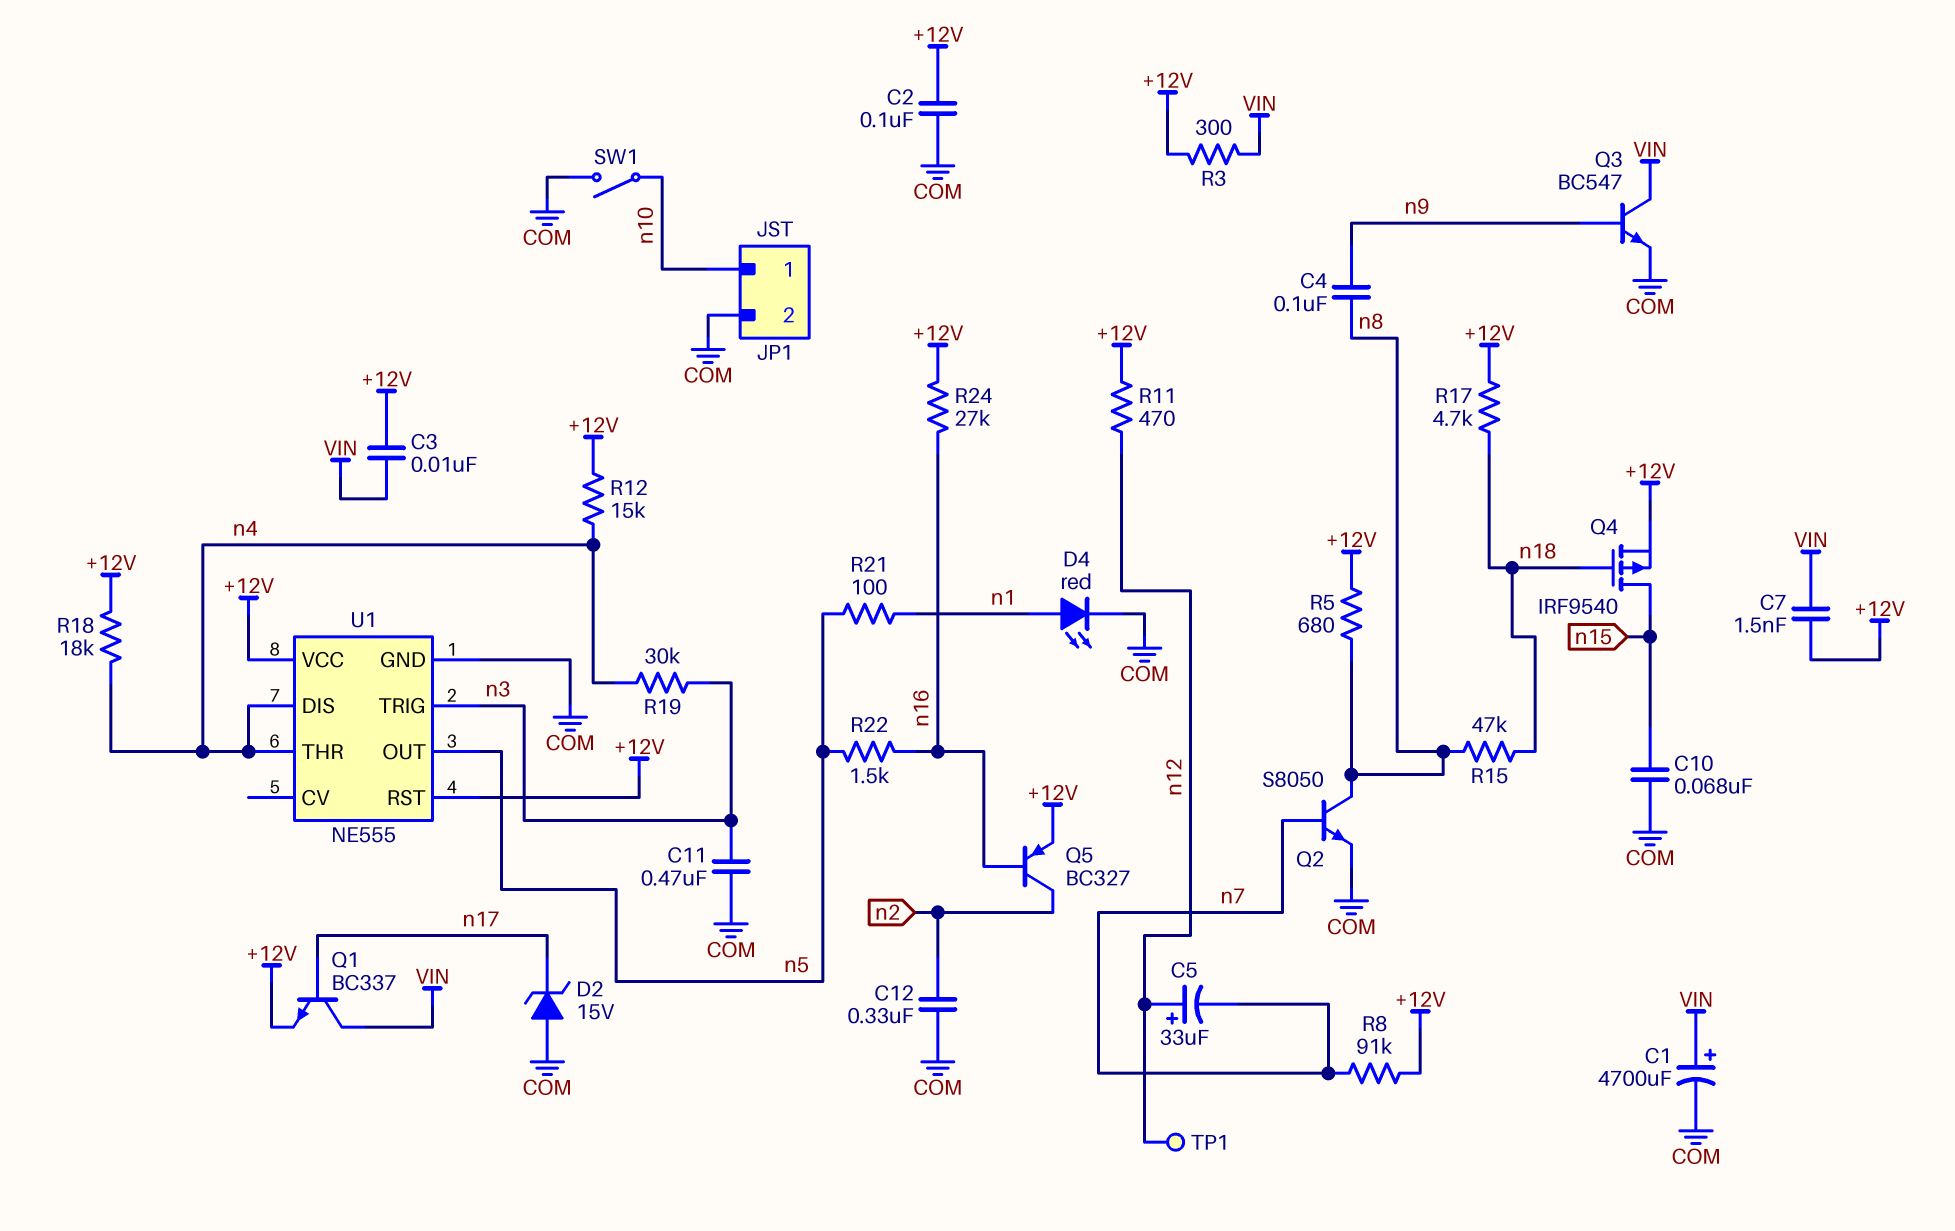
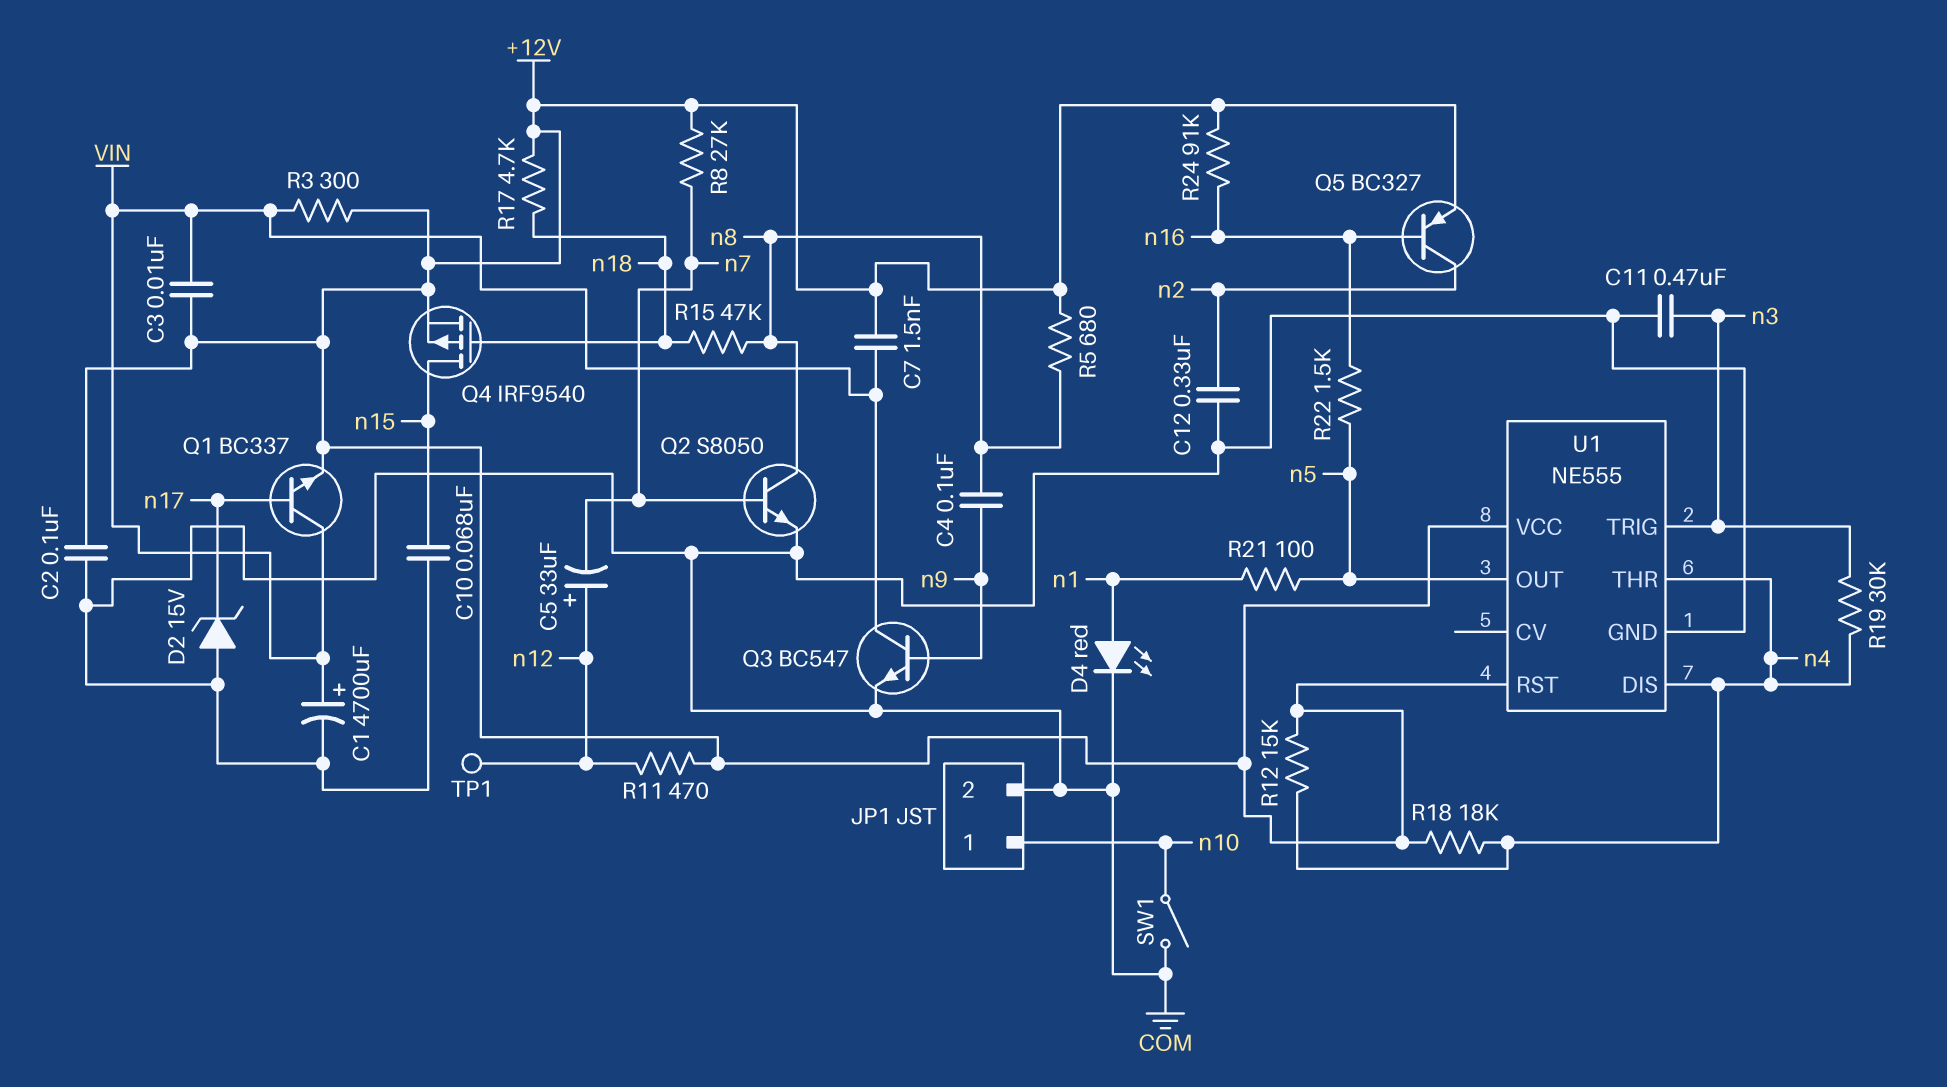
R8: 91k (+12V, n7) -> 27k (+12V, n7)
R24: 27k (+12V, n16) -> 91k (+12V, n16)

